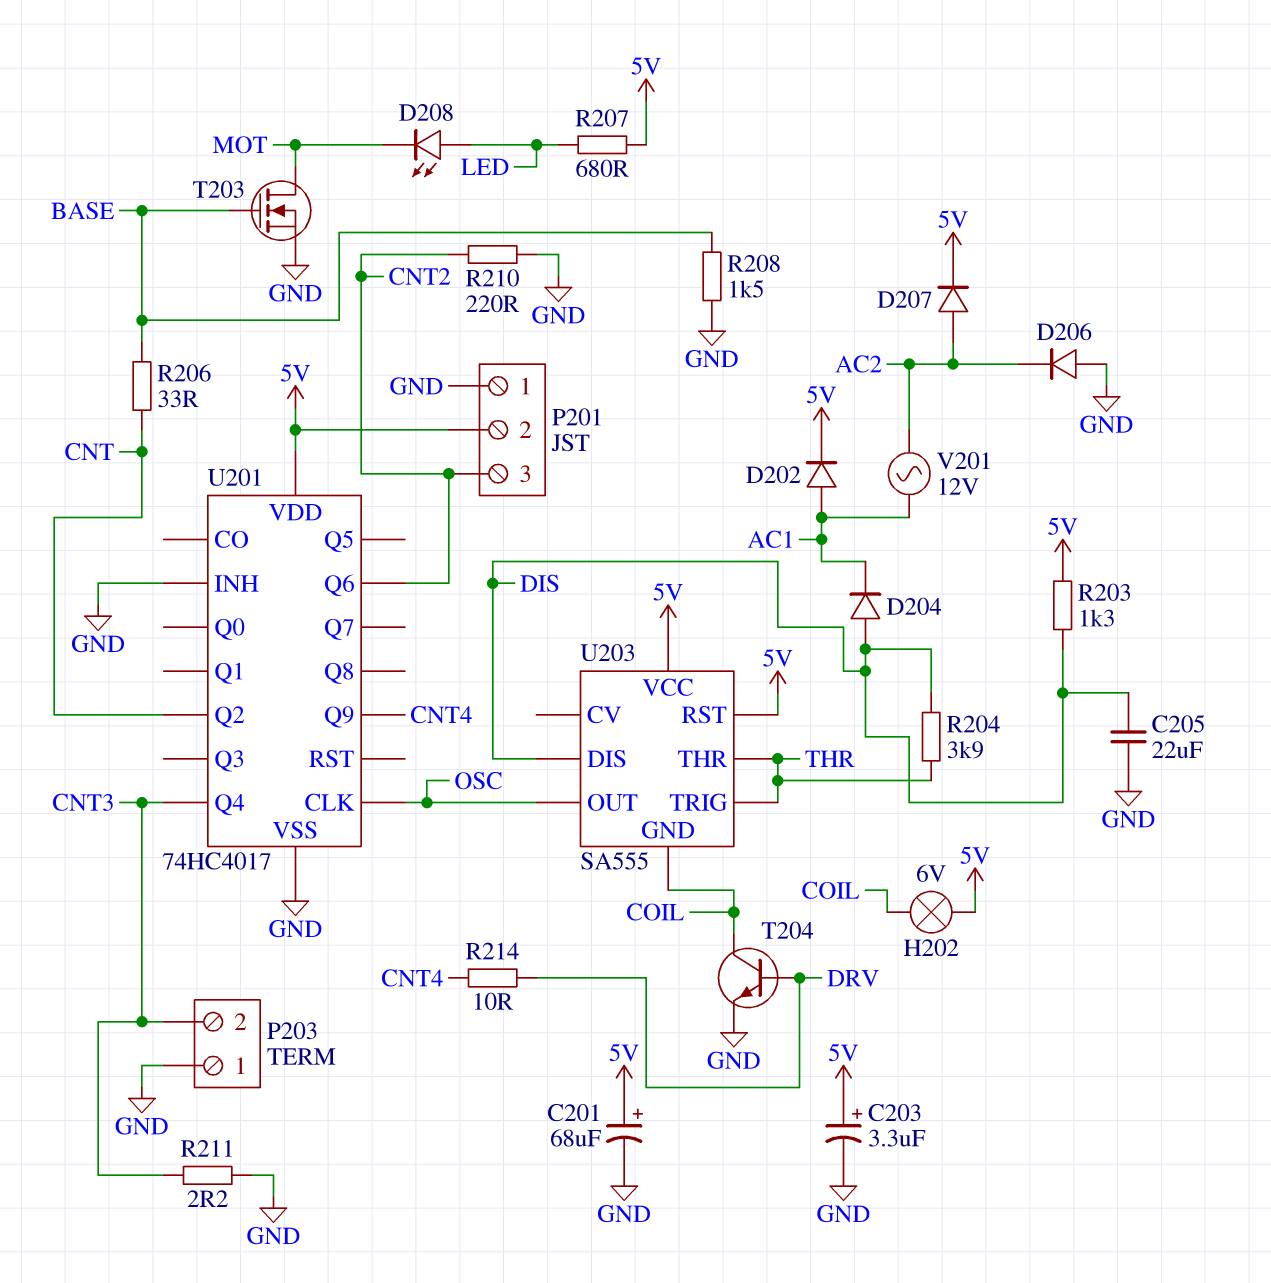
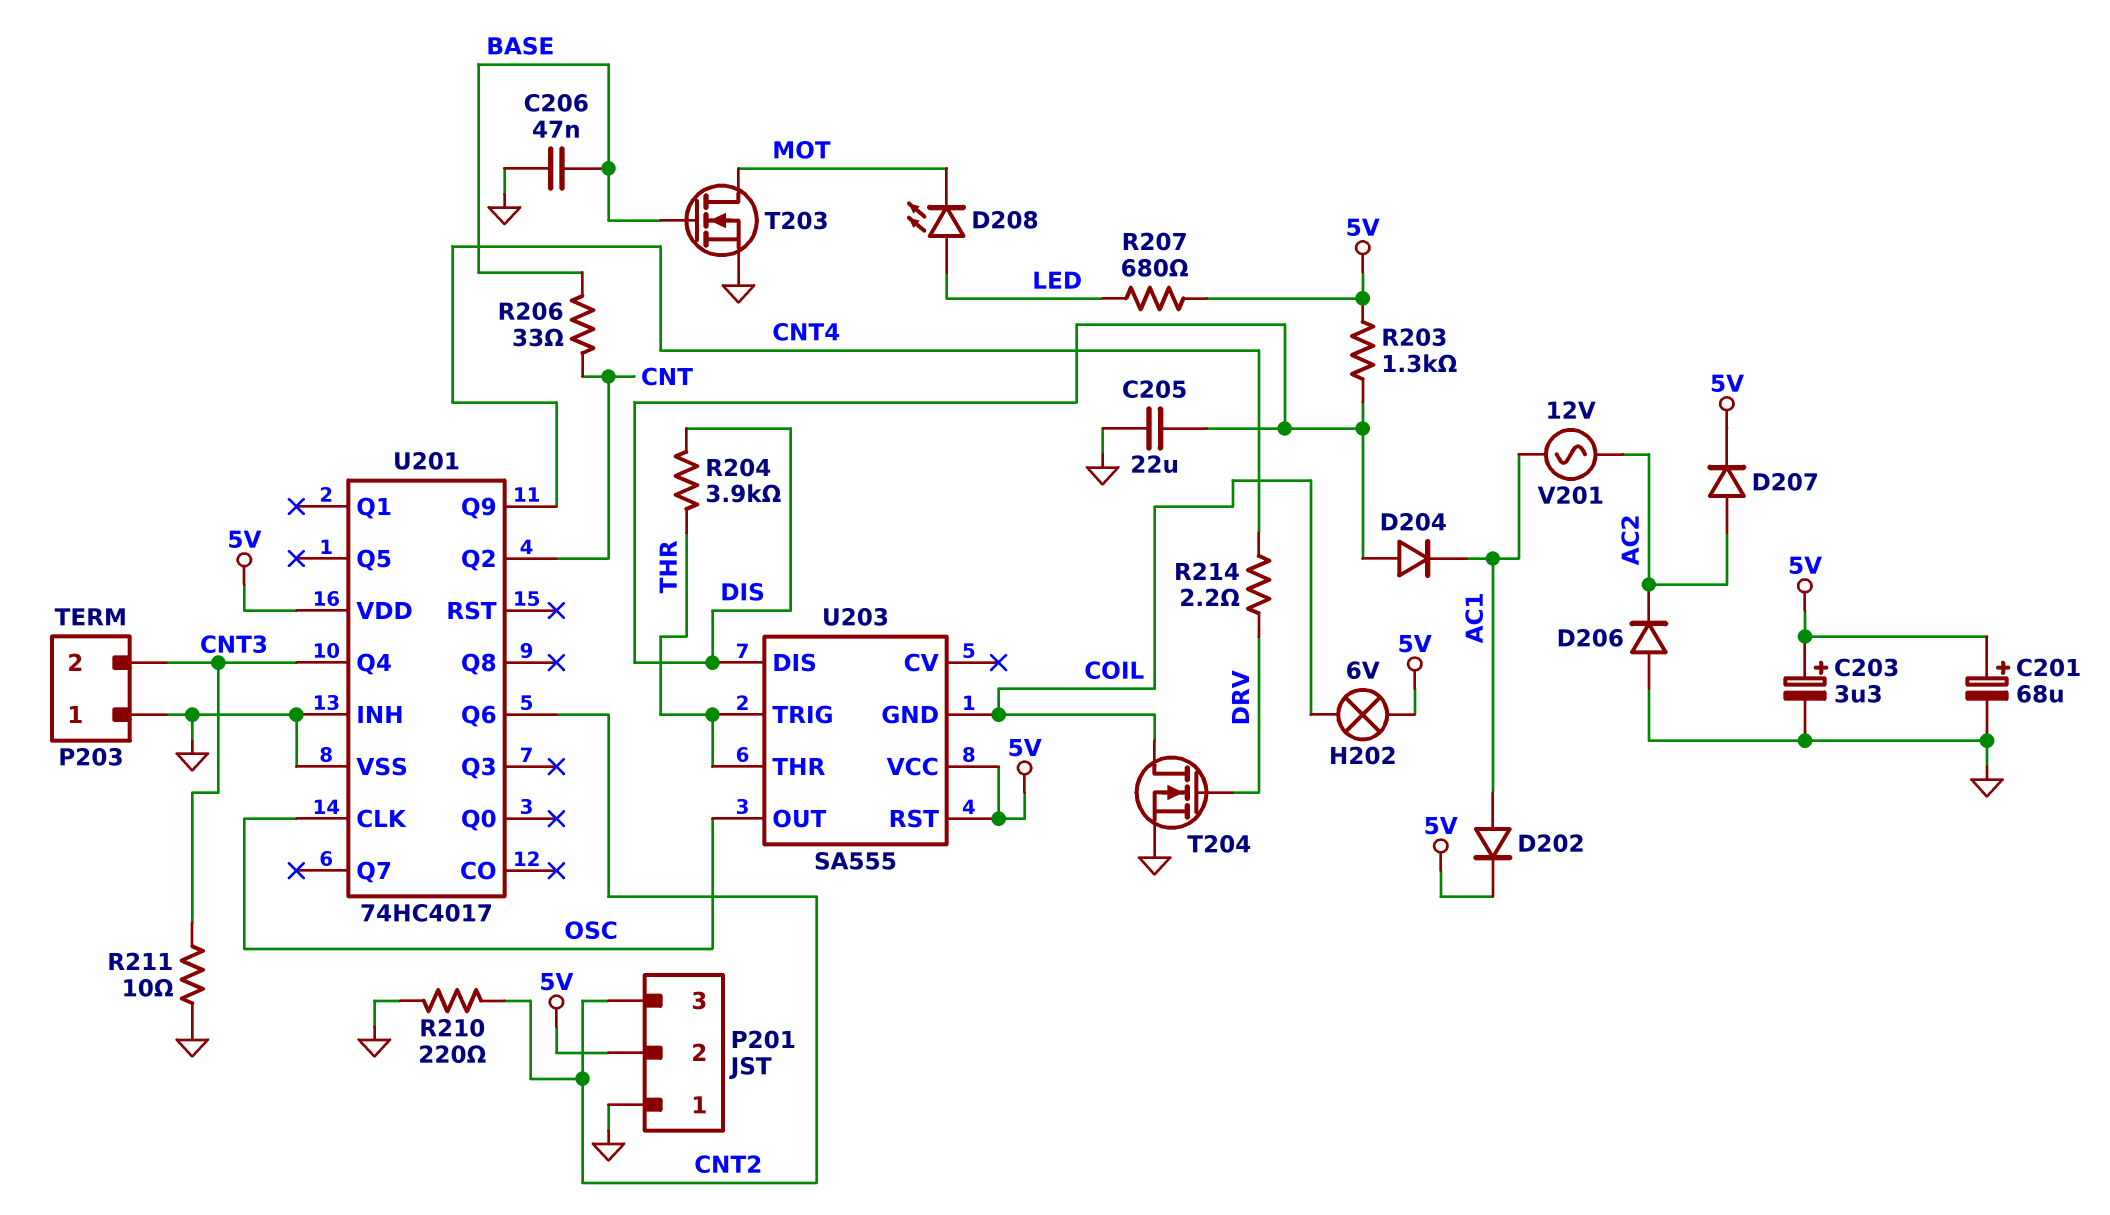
C206: none -> 47nF (BASE, GND)
R208: 1.5k (BASE, GND) -> none
R211: 2.2 (CNT3, GND) -> 10 (CNT3, GND)
R214: 10 (CNT4, DRV) -> 2.2 (CNT4, DRV)
T204: NPN (B DRV, C COIL, E GND) -> NMOS (G DRV, D COIL, S GND)

